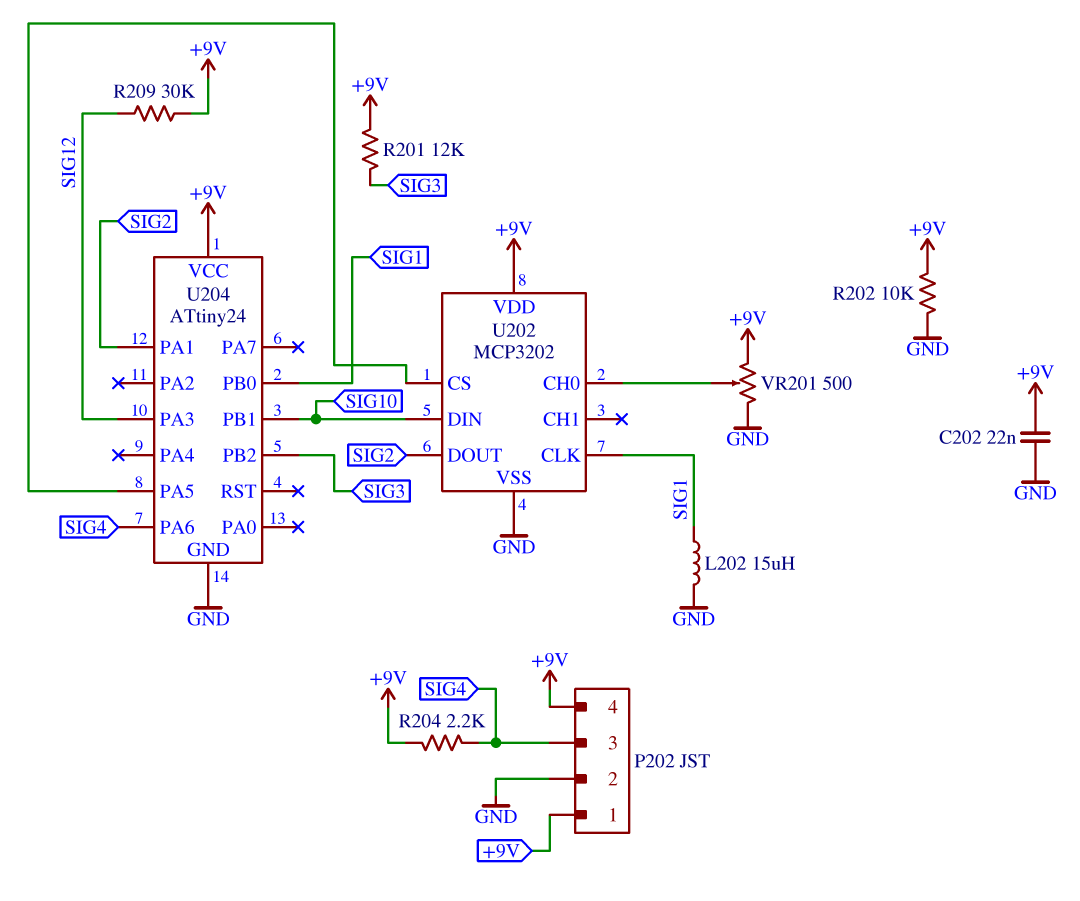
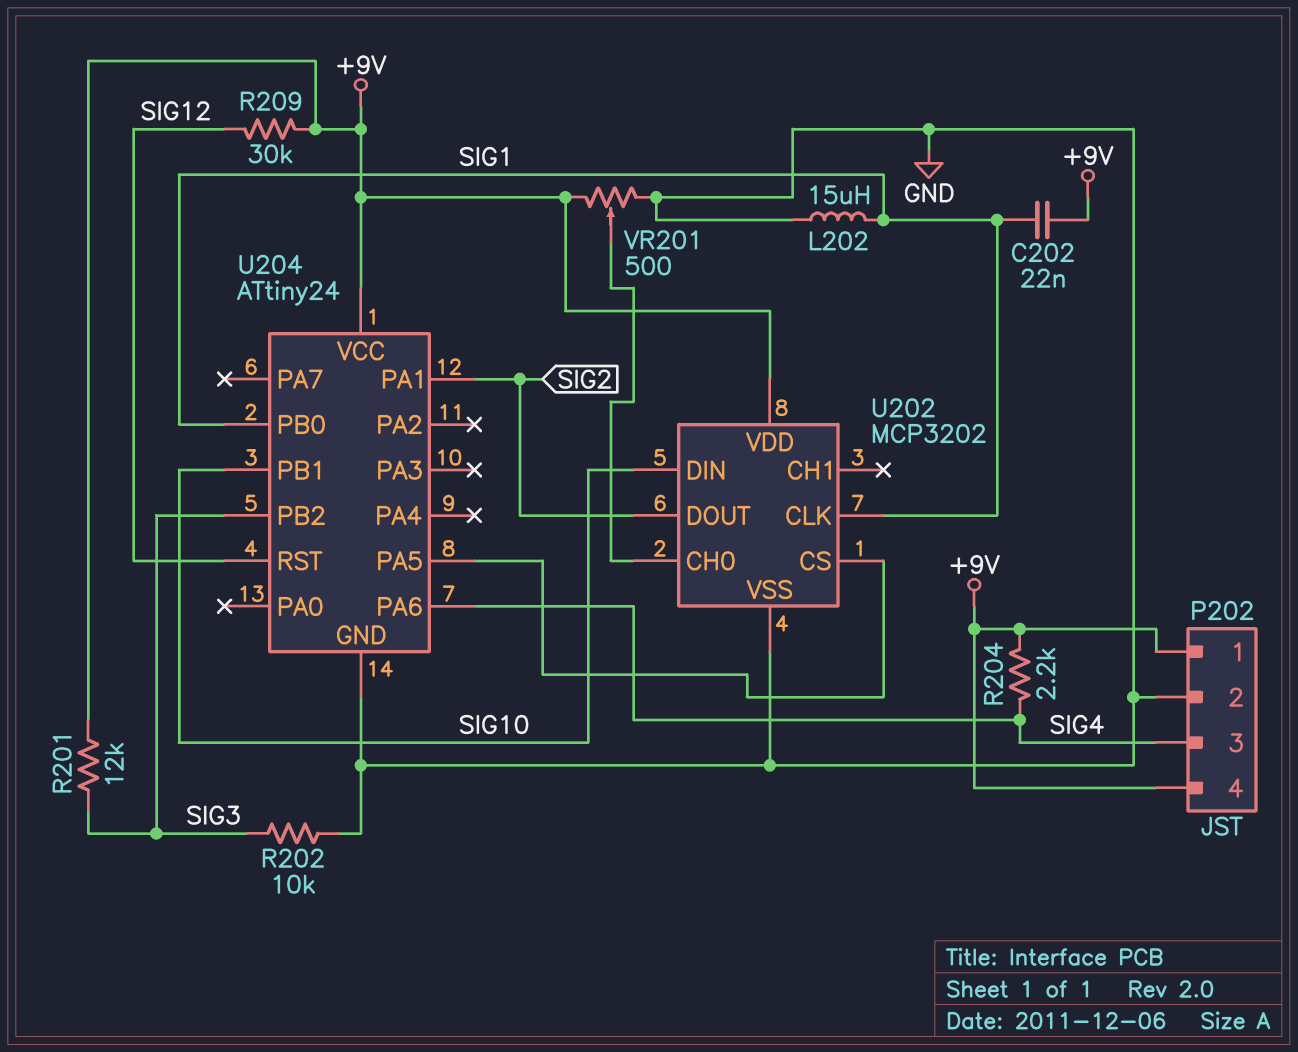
C202: 22nF (+9V, GND) -> 22nF (+9V, SIG1)
R202: 10k (+9V, GND) -> 10k (GND, SIG3)
U204 pin PA3: SIG12 -> none
U204 pin RST: none -> SIG12

